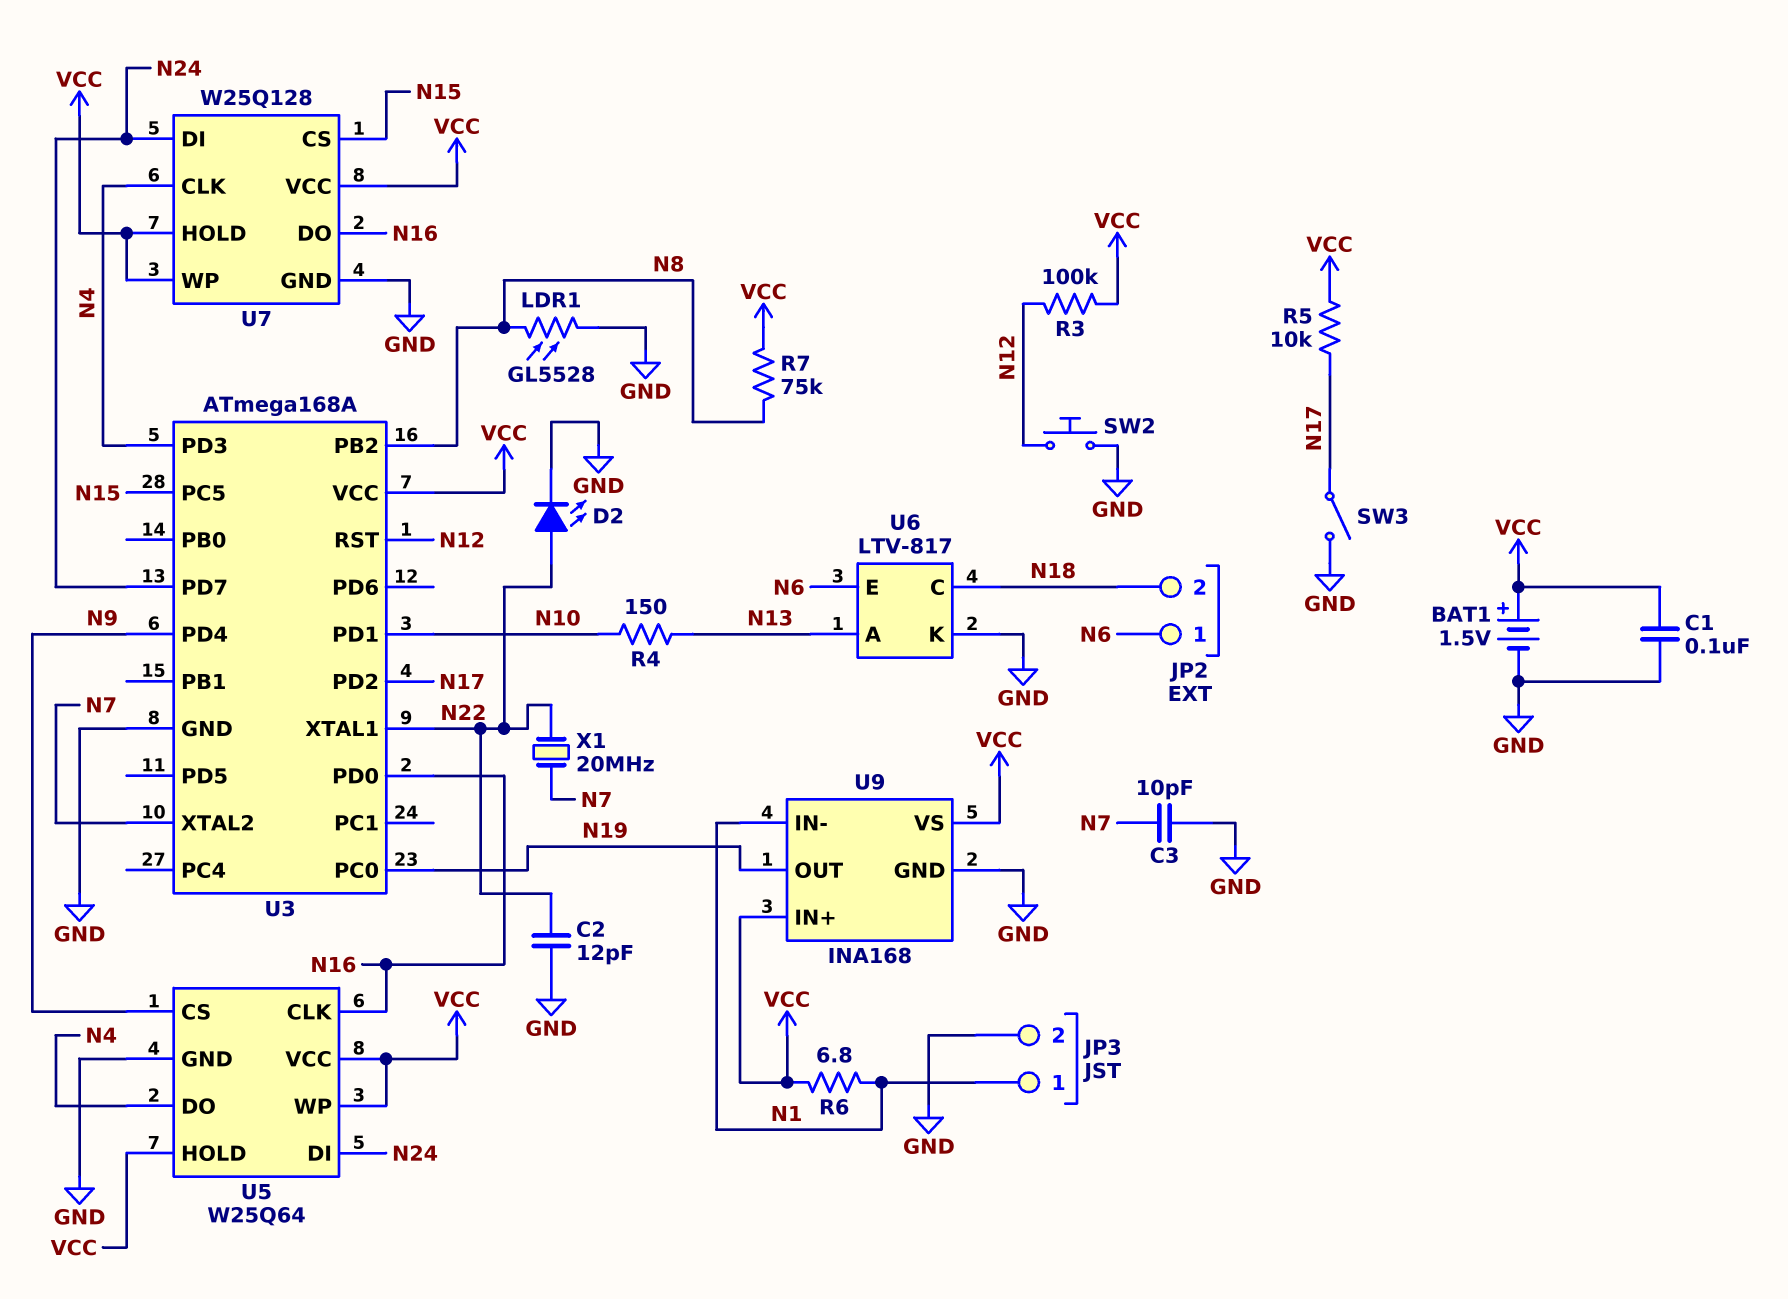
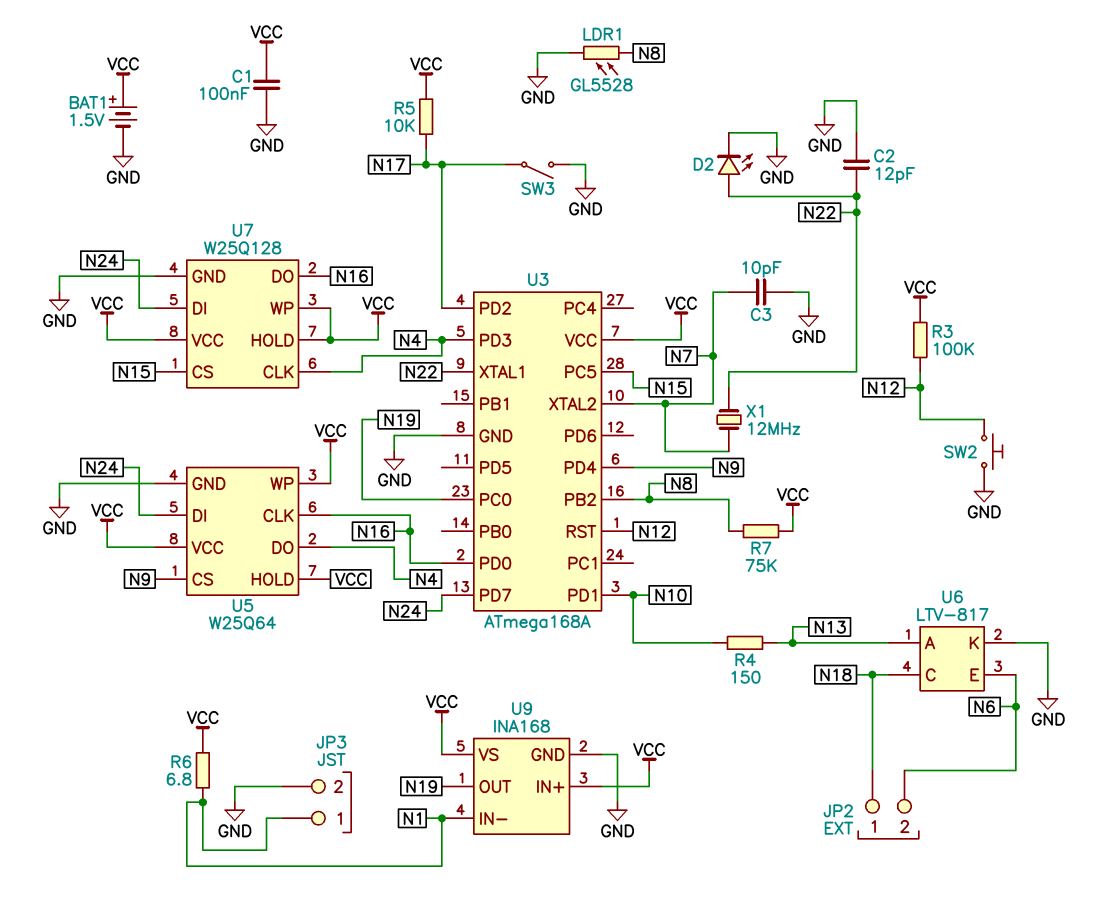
JP2 pin 1: N6 -> N18
JP2 pin 2: N18 -> N6
X1: 20MHz (N7, N22) -> 12MHz (N7, N22)

